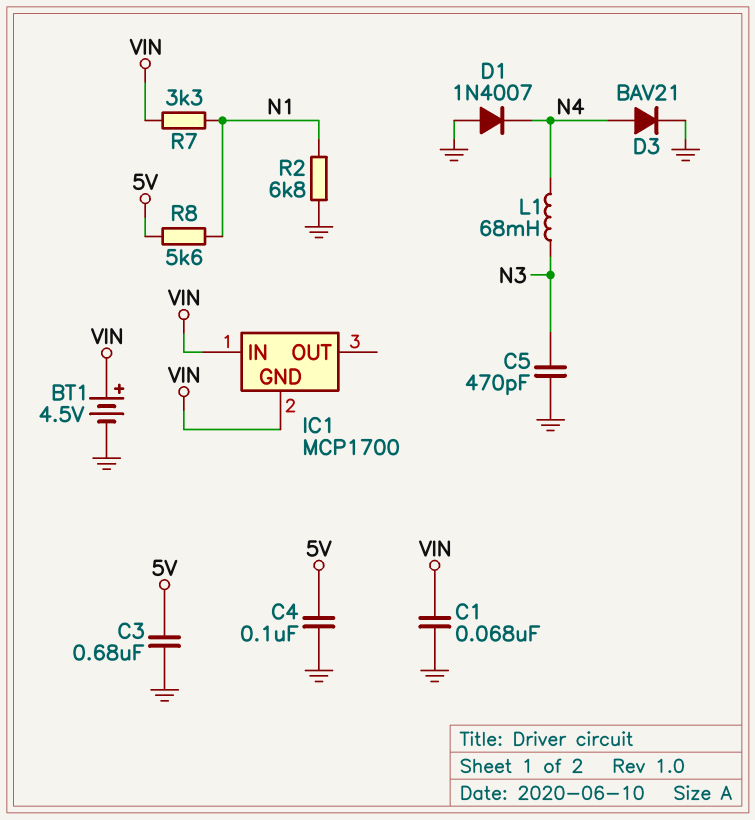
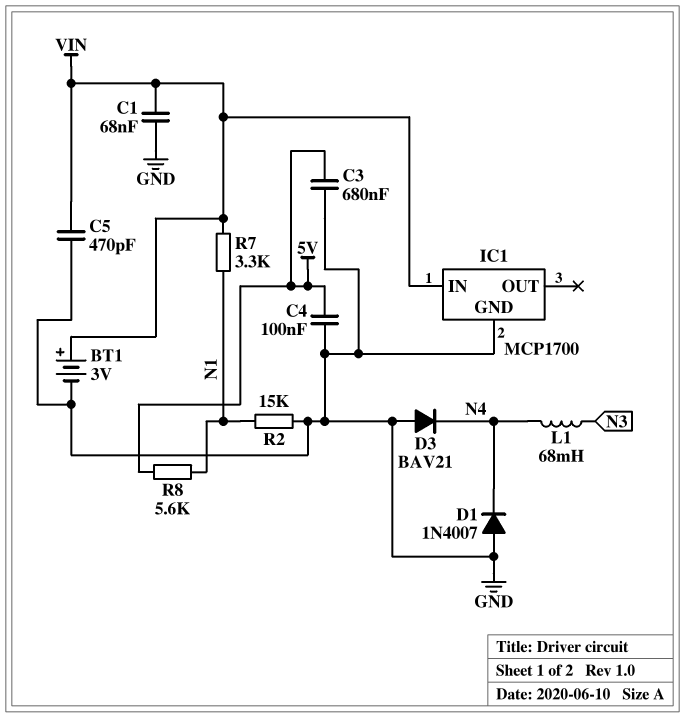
BT1: 4.5V (plus VIN, minus GND) -> 3V (plus VIN, minus GND)
C5: 470pF (GND, N3) -> 470pF (GND, VIN)
D3: diode BAV21 (A N4, K GND) -> diode BAV21 (A GND, K N4)
IC1 pin GND: VIN -> GND
R2: 6.8k (GND, N1) -> 15k (GND, N1)

